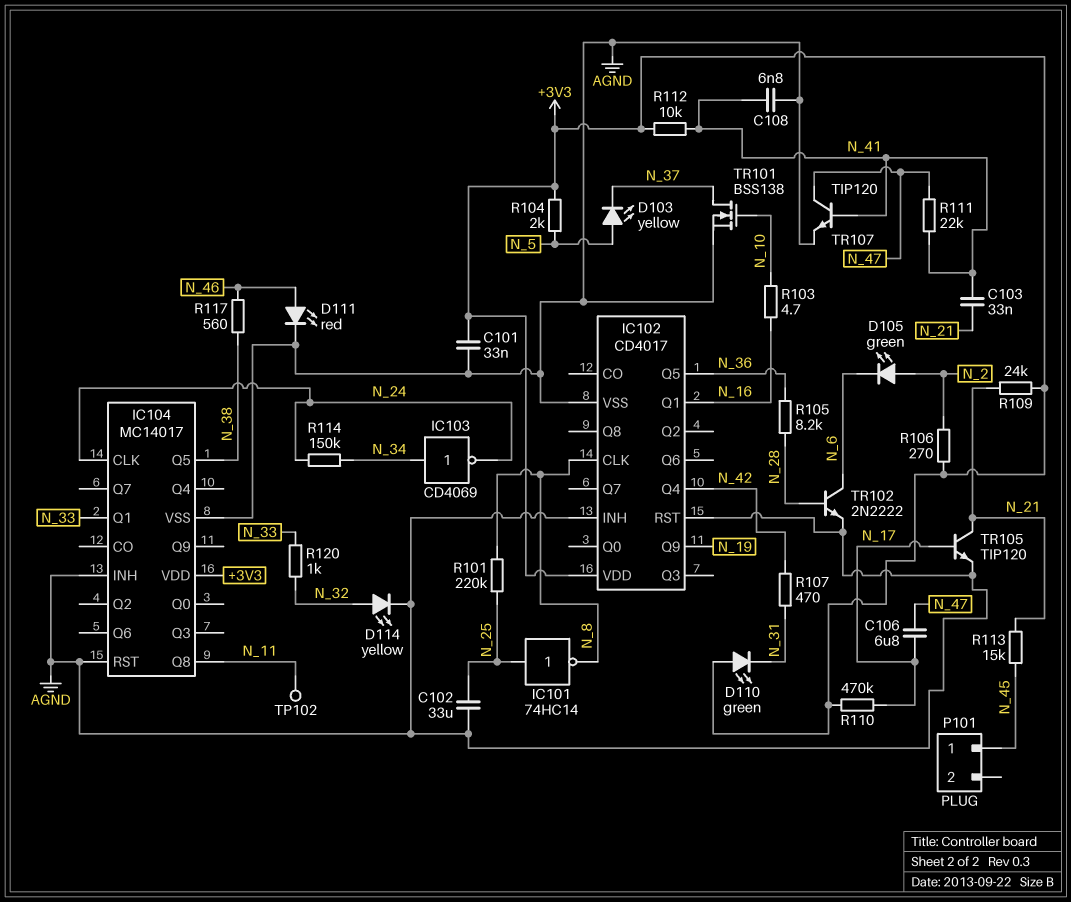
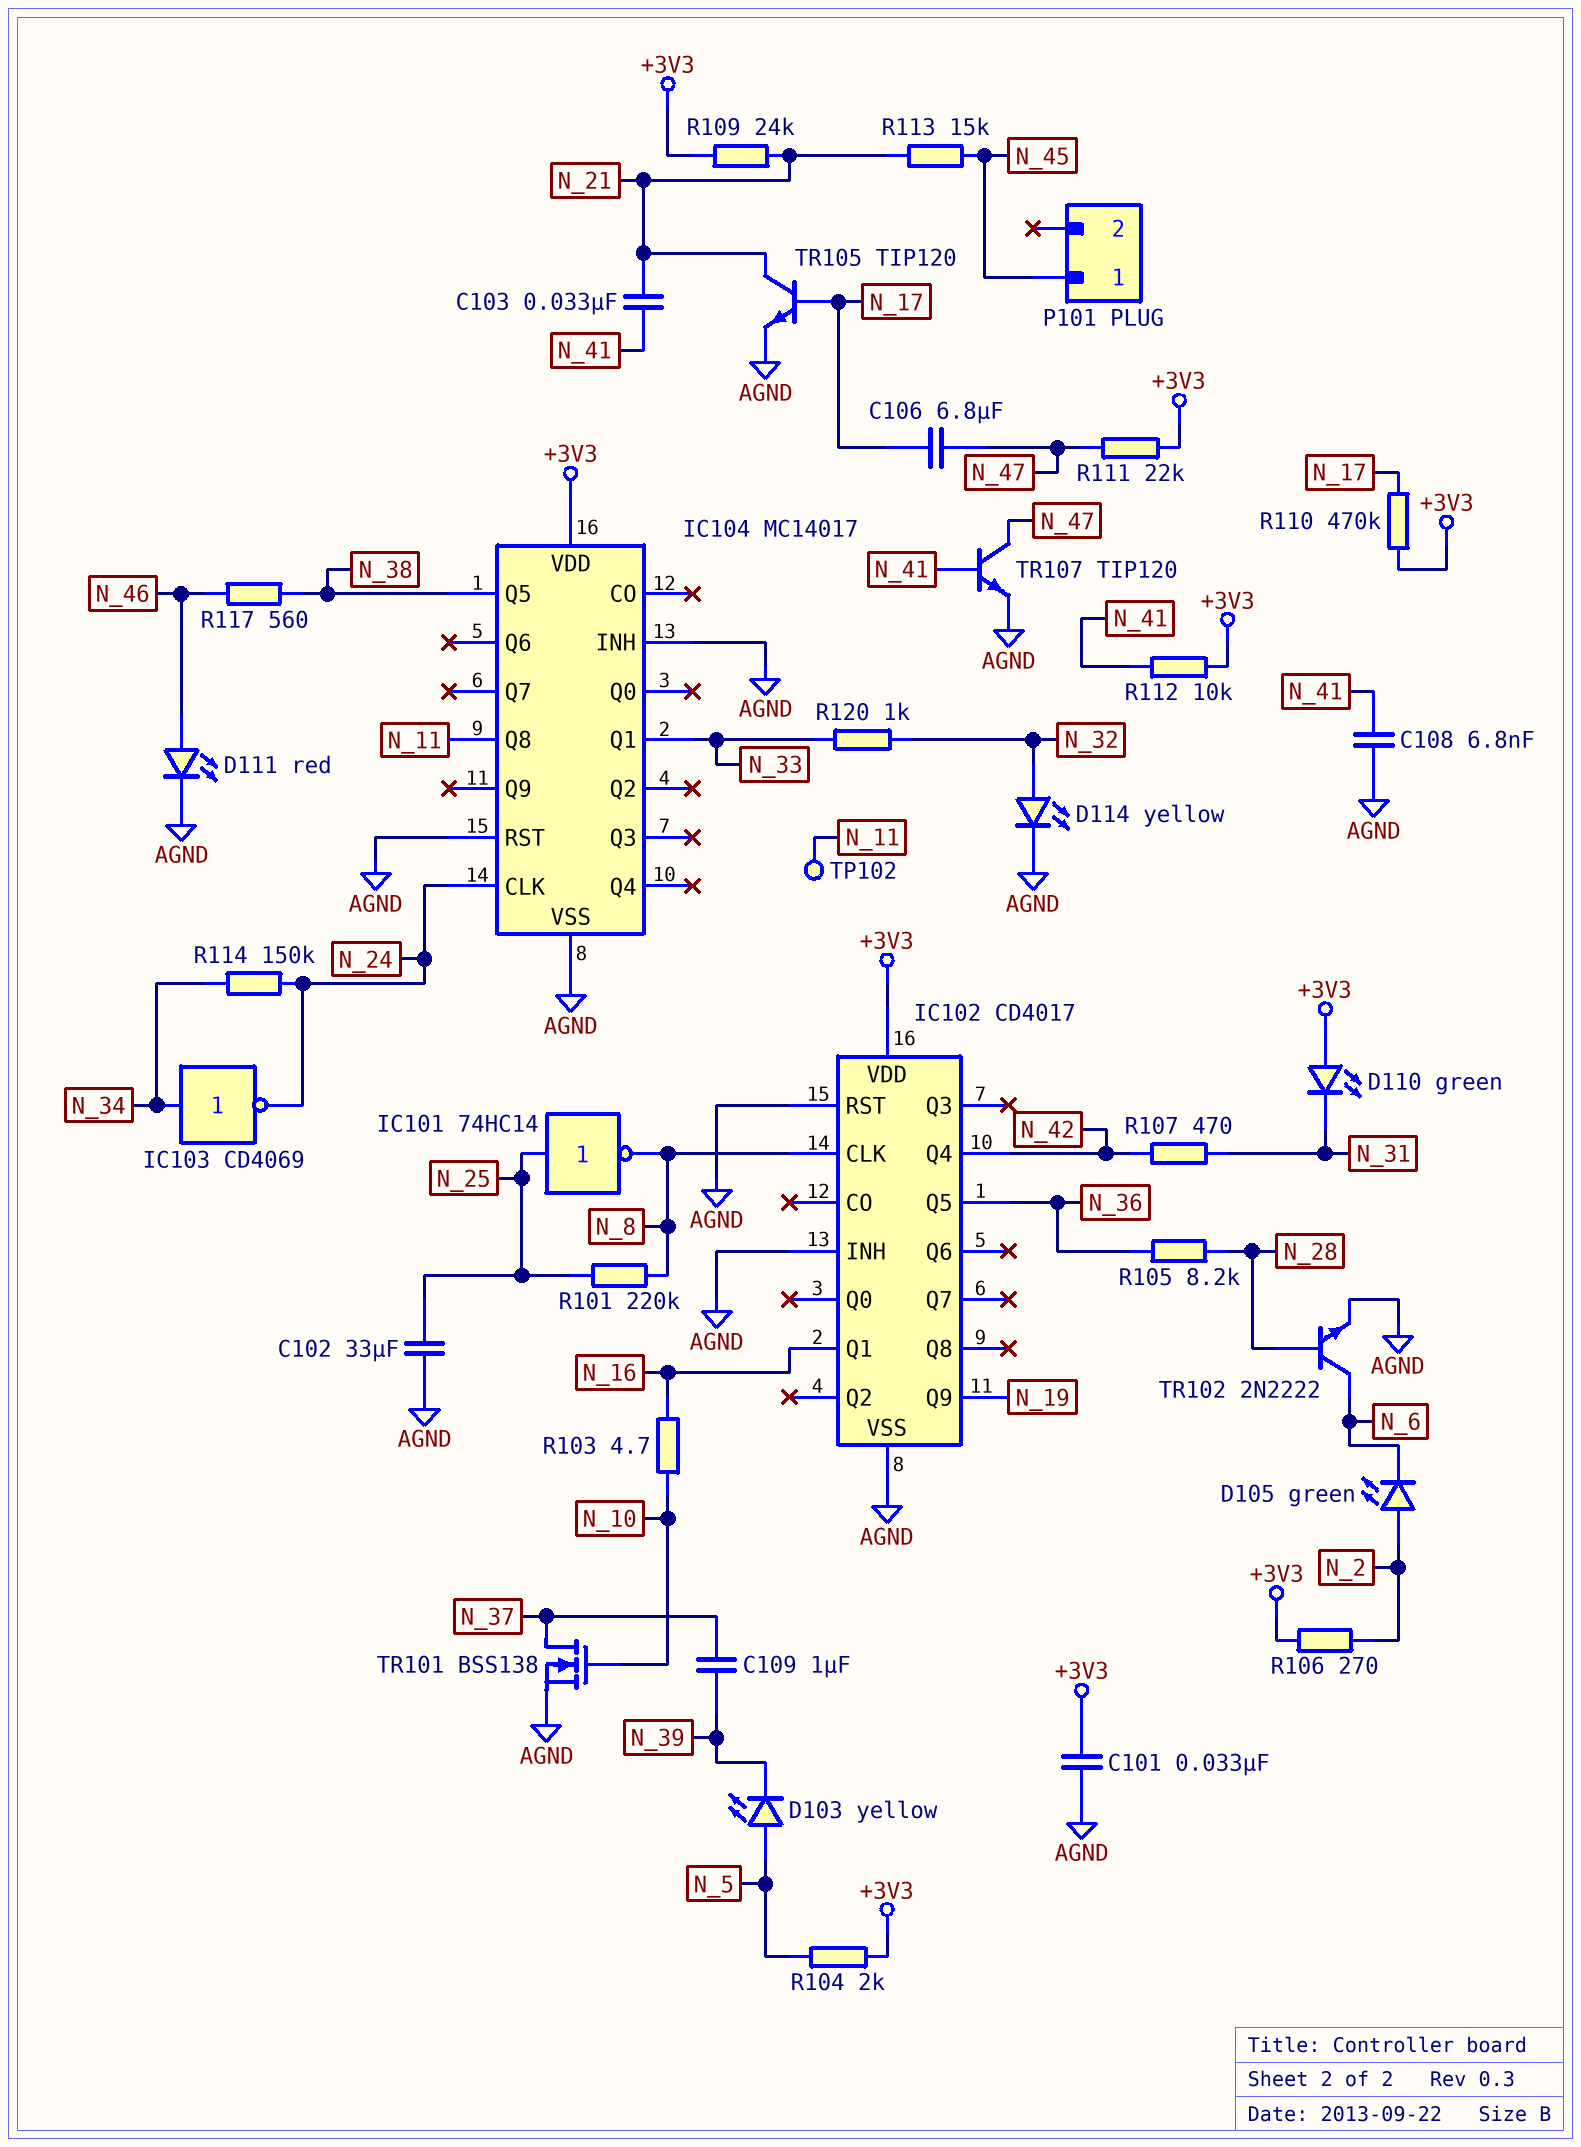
C109: none -> 1uF (N_37, N_39)
D103: LED yellow (A N_5, K N_37) -> LED yellow (A N_5, K N_39)
R111: 22k (N_41, N_47) -> 22k (+3V3, N_47)

